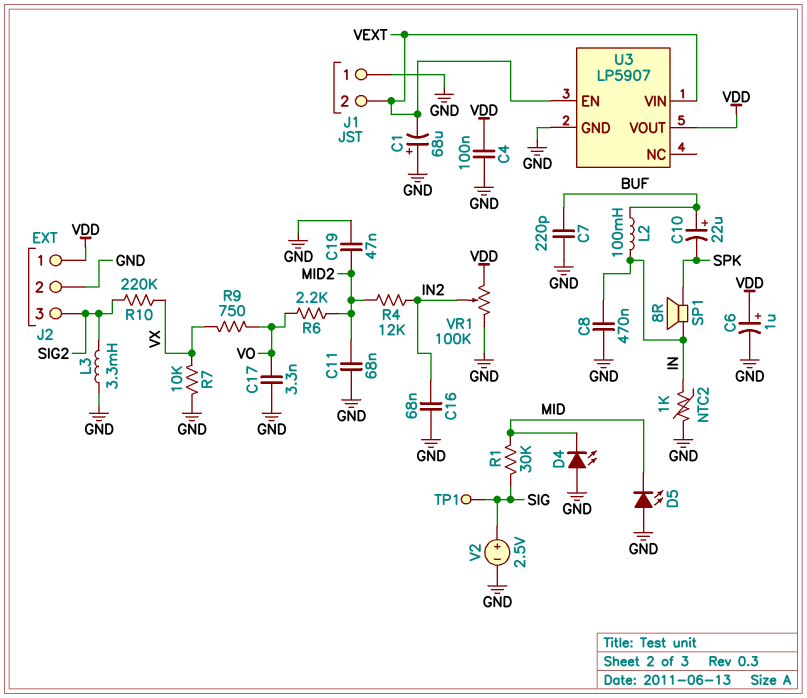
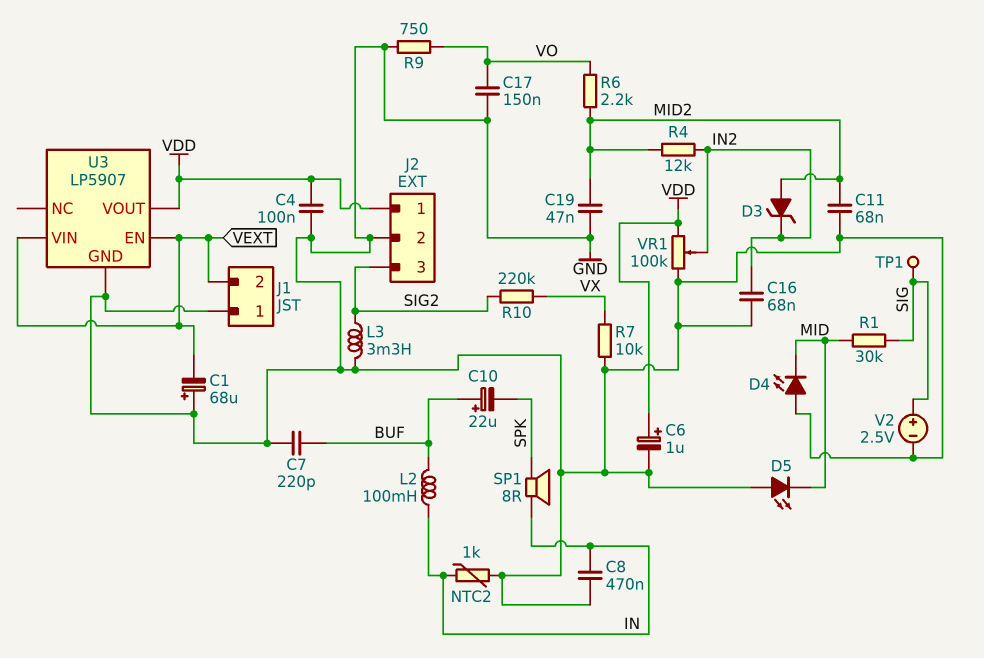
C17: 3.3nF (GND, VO) -> 150nF (GND, VO)
D3: none -> zener (A MID2, K IN2)
R9: 750 (VO, VX) -> 750 (GND, VO)

